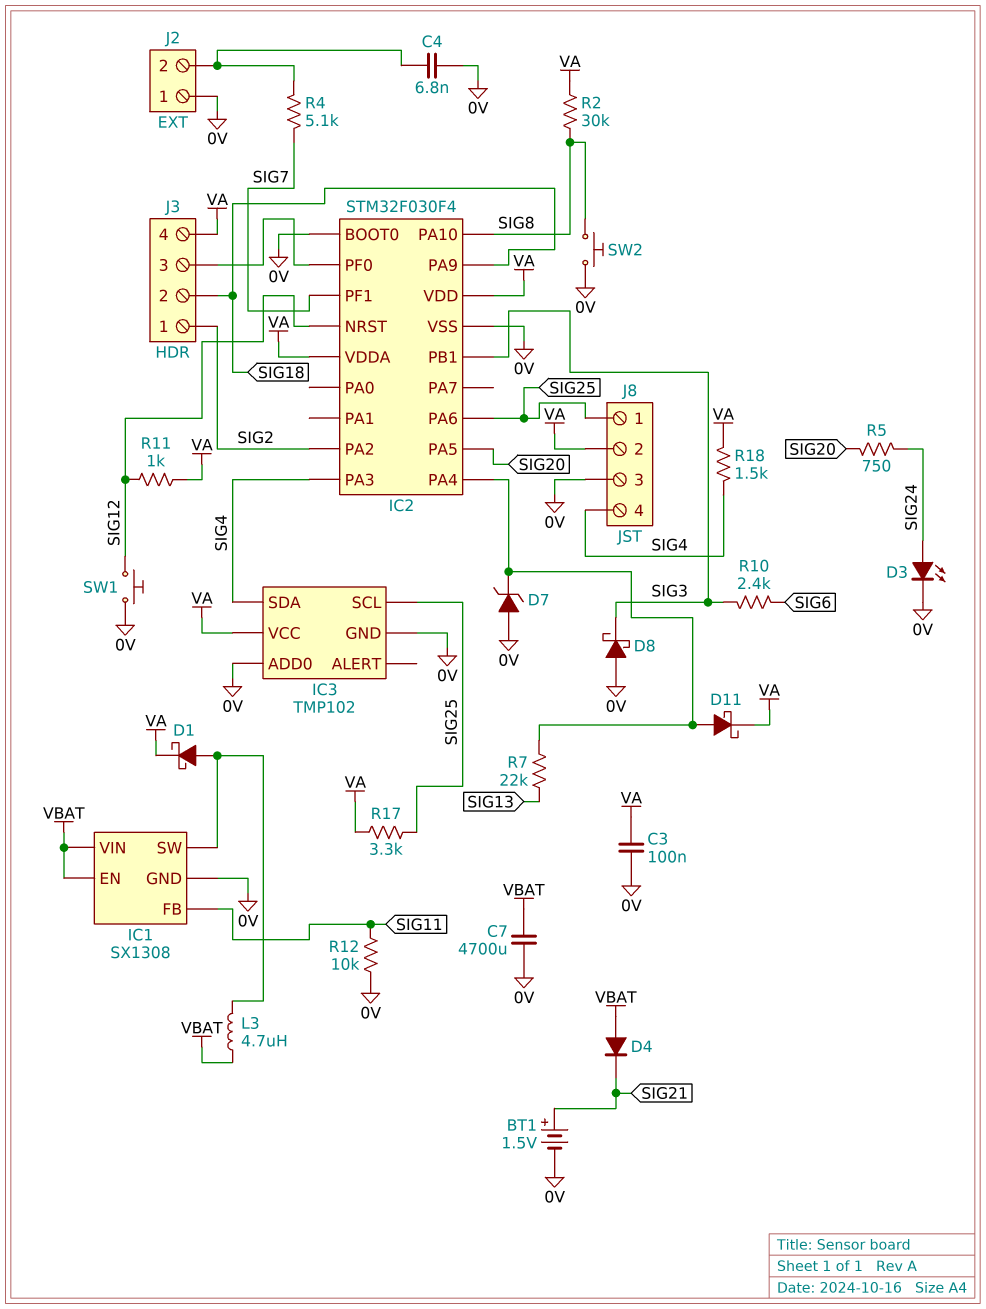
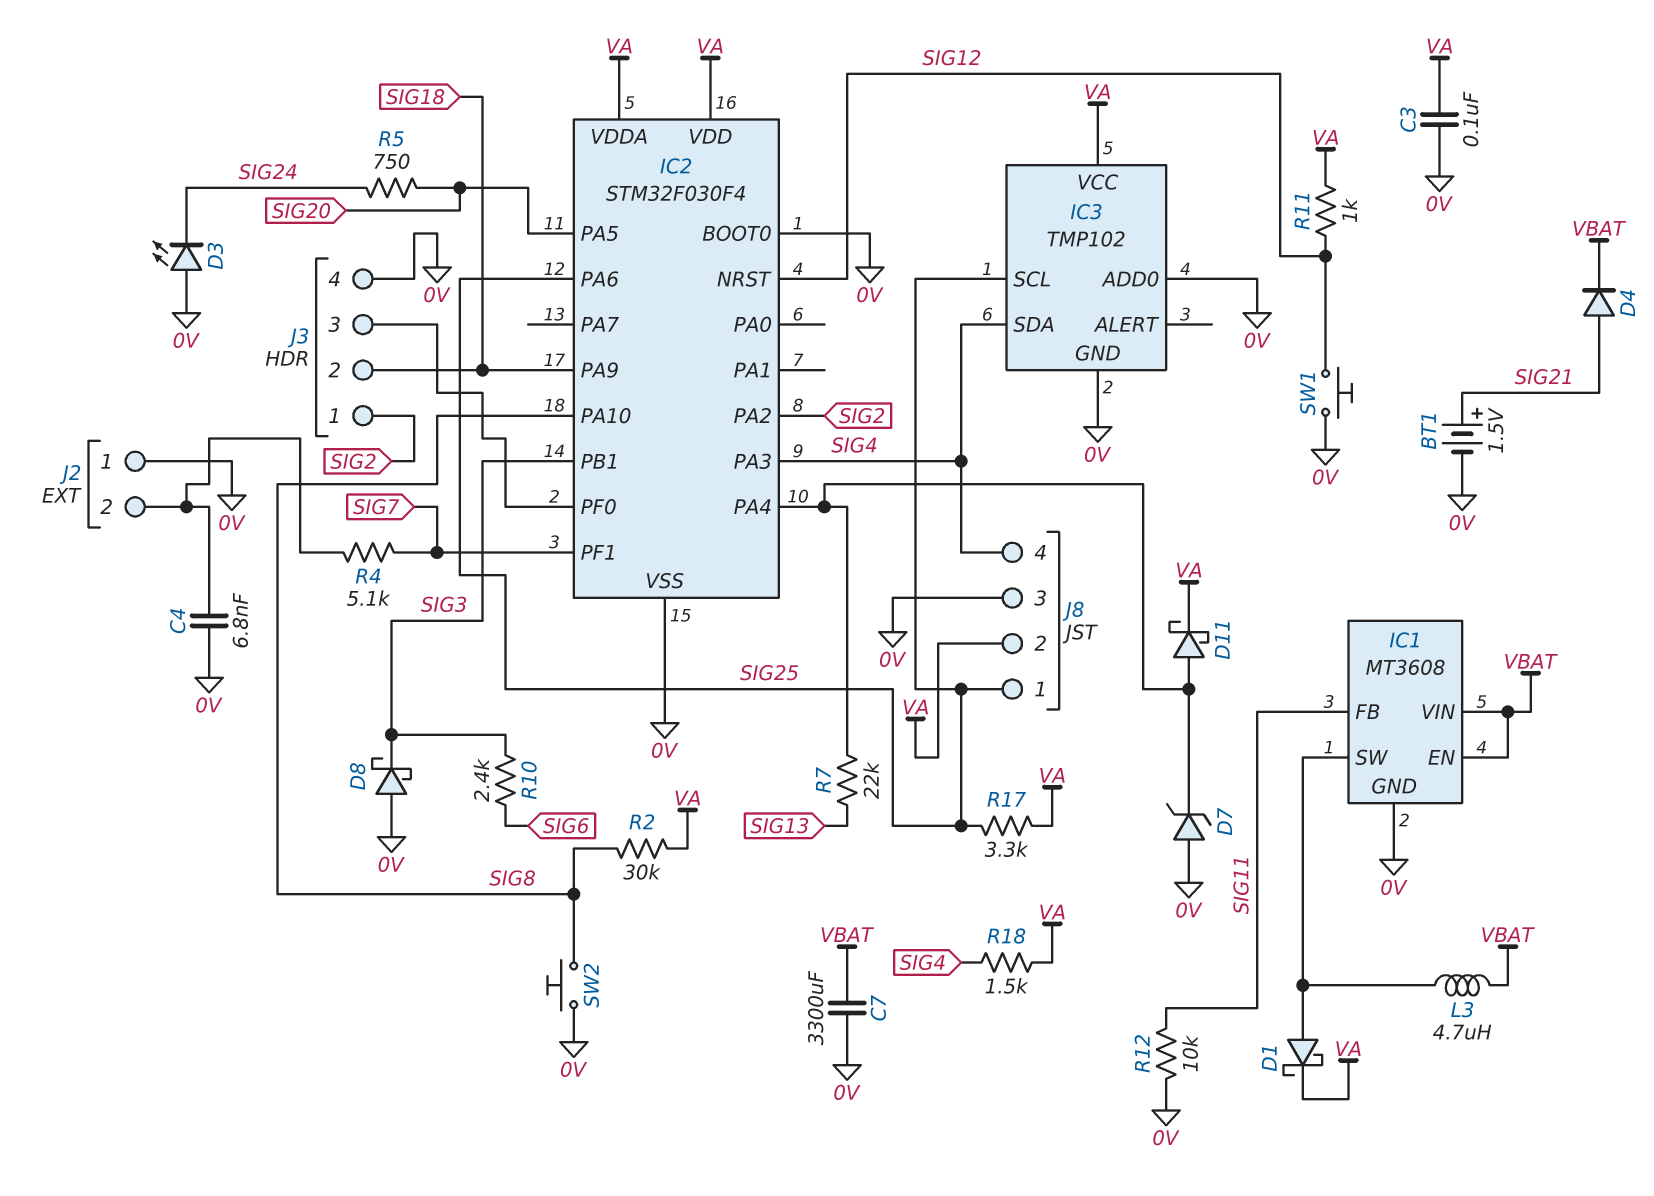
C7: 4700uF (0V, VBAT) -> 3300uF (0V, VBAT)
D3: LED (A SIG24, K 0V) -> LED (A 0V, K SIG24)
D4: diode (A VBAT, K SIG21) -> diode (A SIG21, K VBAT)
IC1: SX1308 -> MT3608
J3 pin 4: VA -> 0V

